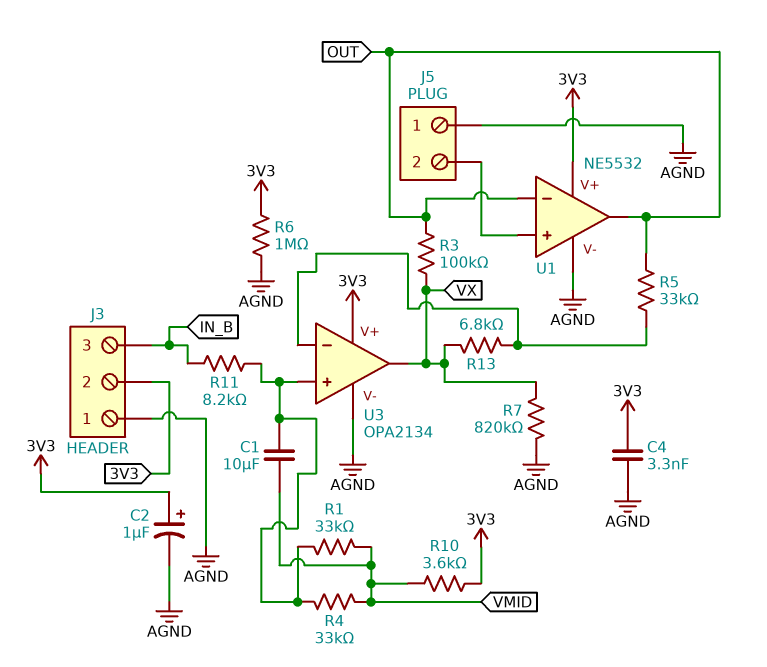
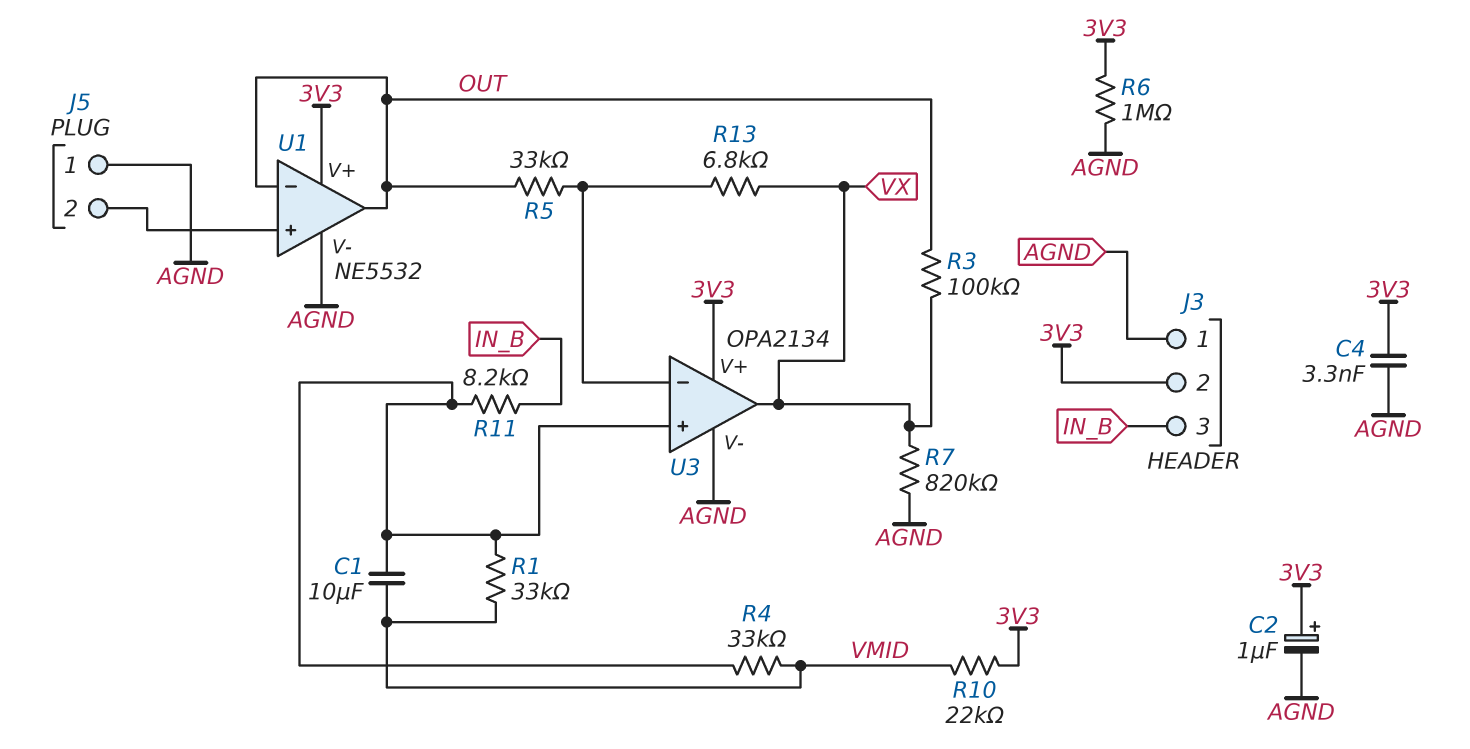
R10: 3.6k (3V3, VMID) -> 22k (3V3, VMID)

